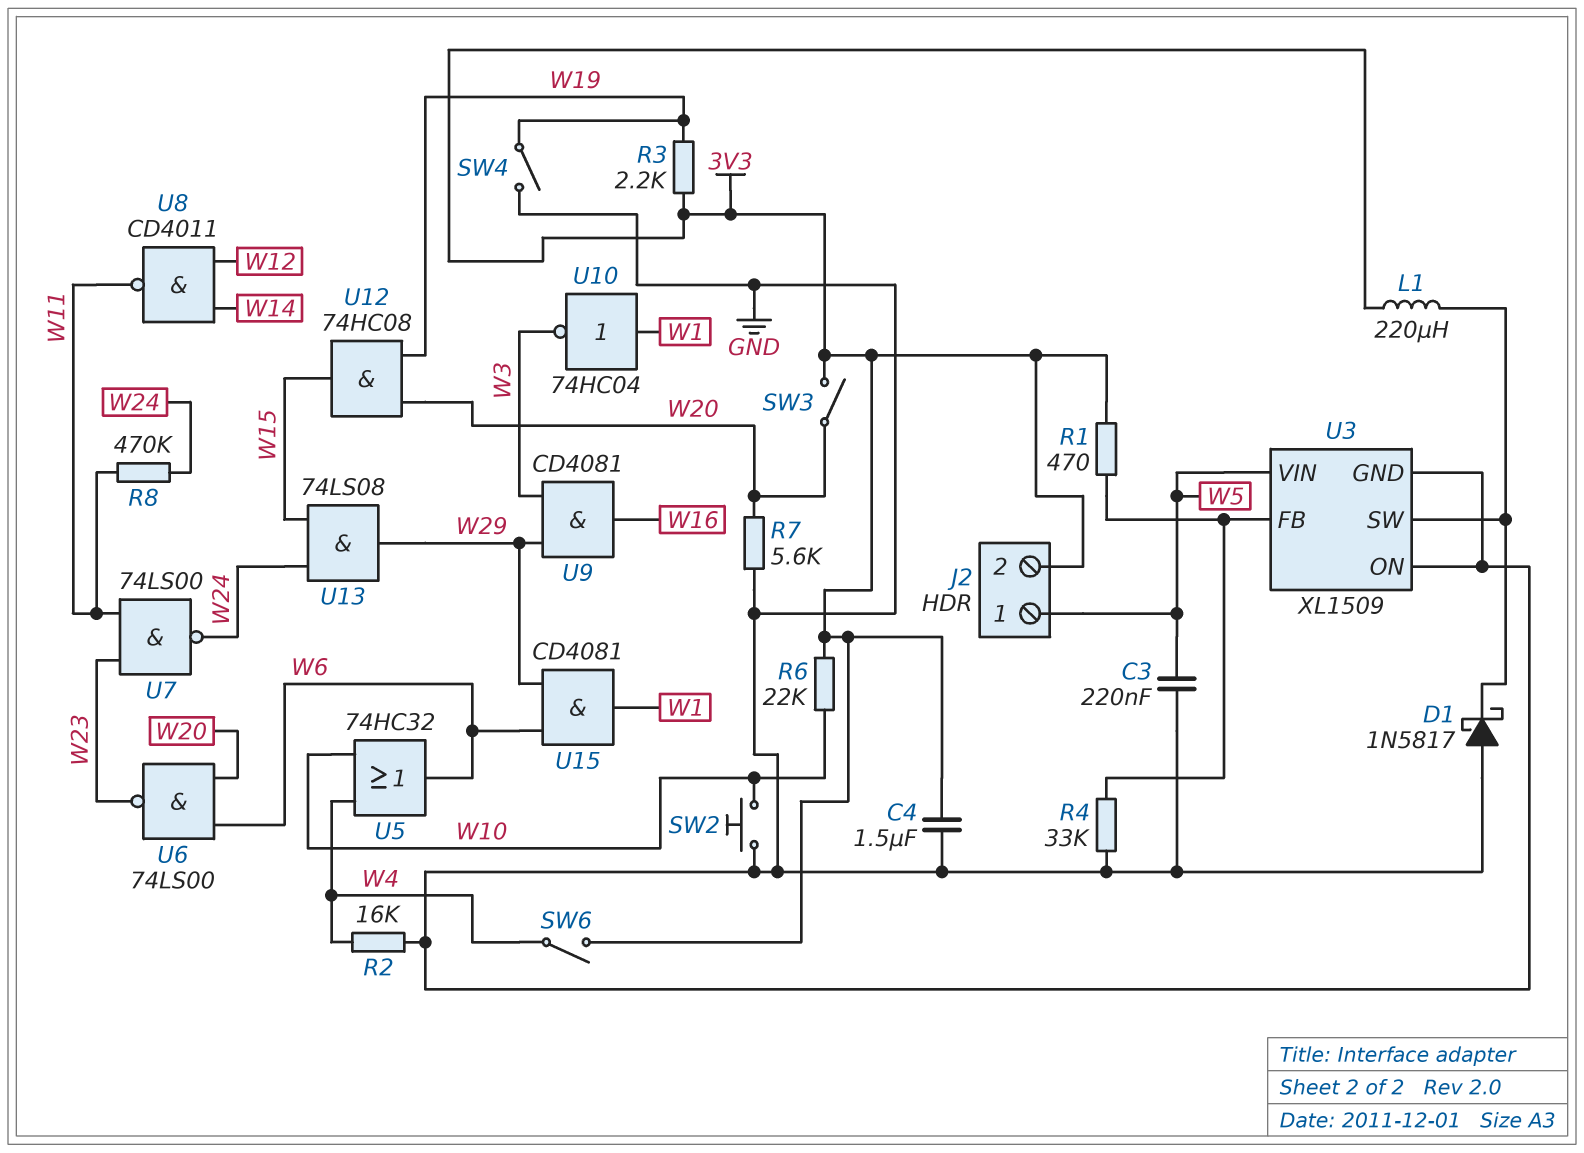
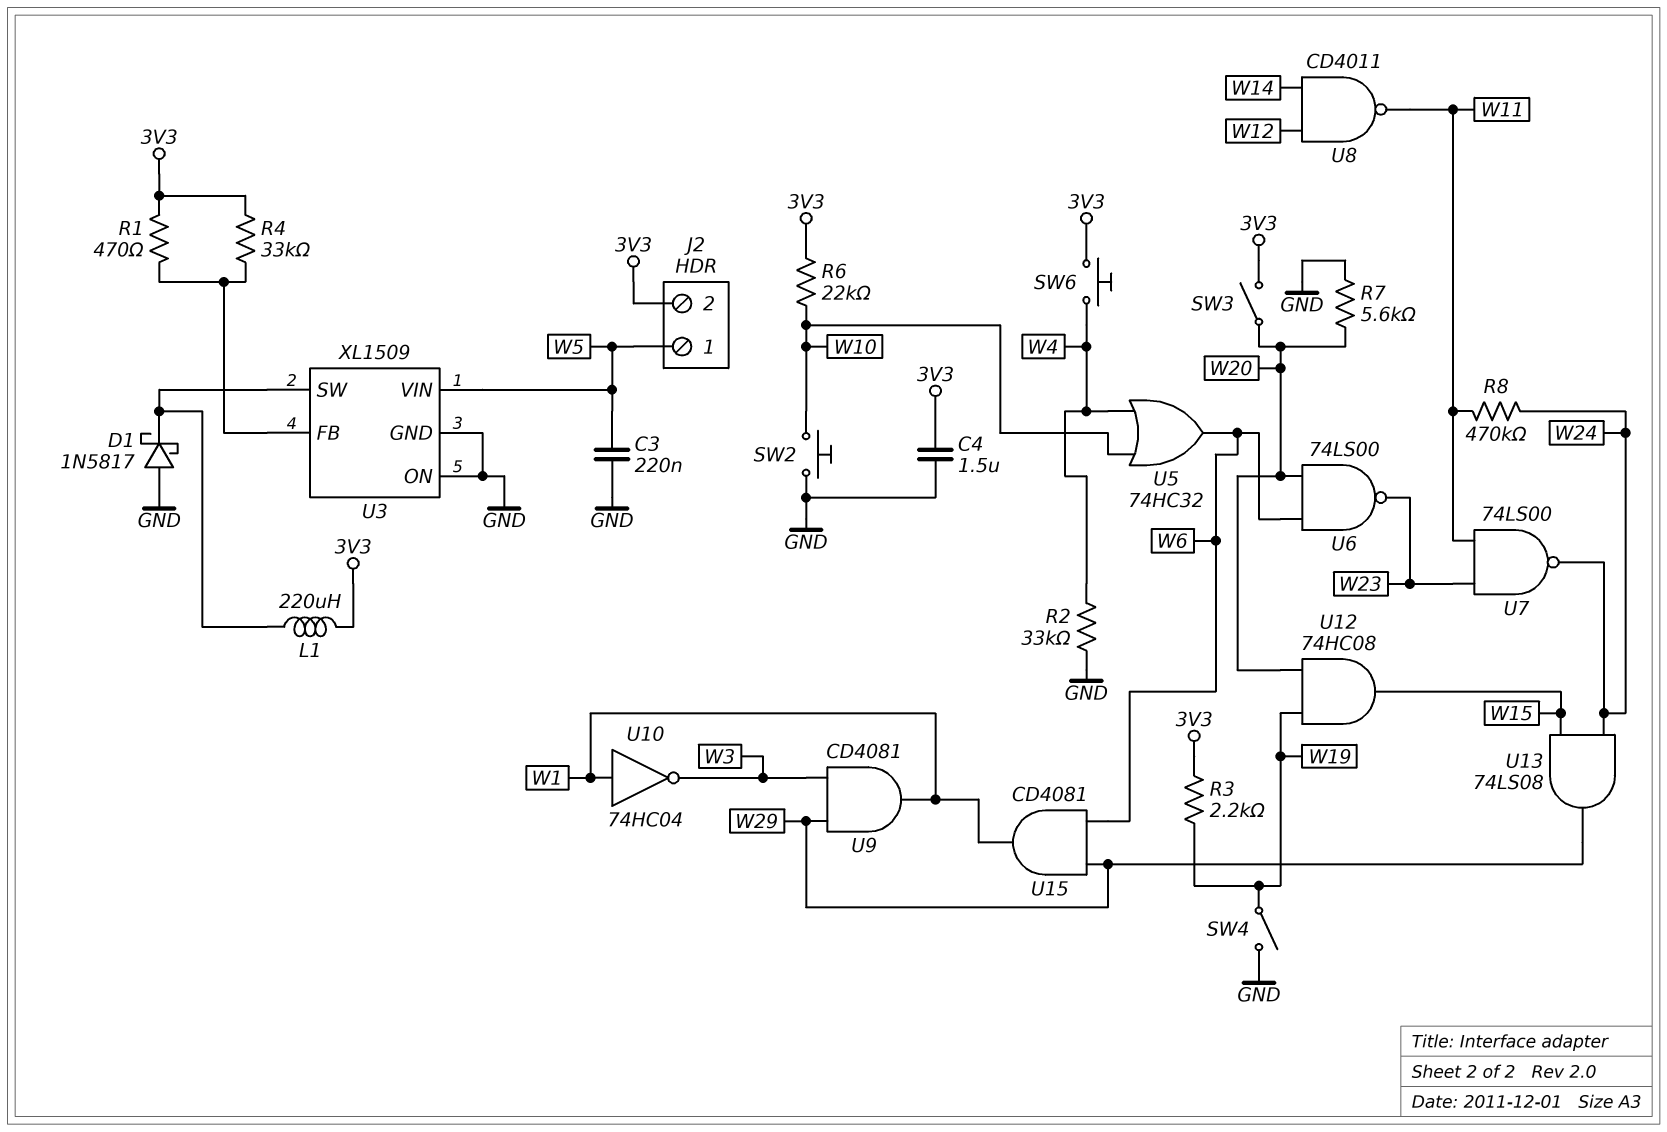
R2: 16k (GND, W4) -> 33k (GND, W4)
R4: 33k (GND, U3/FB) -> 33k (3V3, U3/FB)
SW6: switch (3V3, W4) -> button (3V3, W4)
U9: AND CD4081 (in W3, in W29, out W16) -> AND CD4081 (in W3, in W29, out W1)

